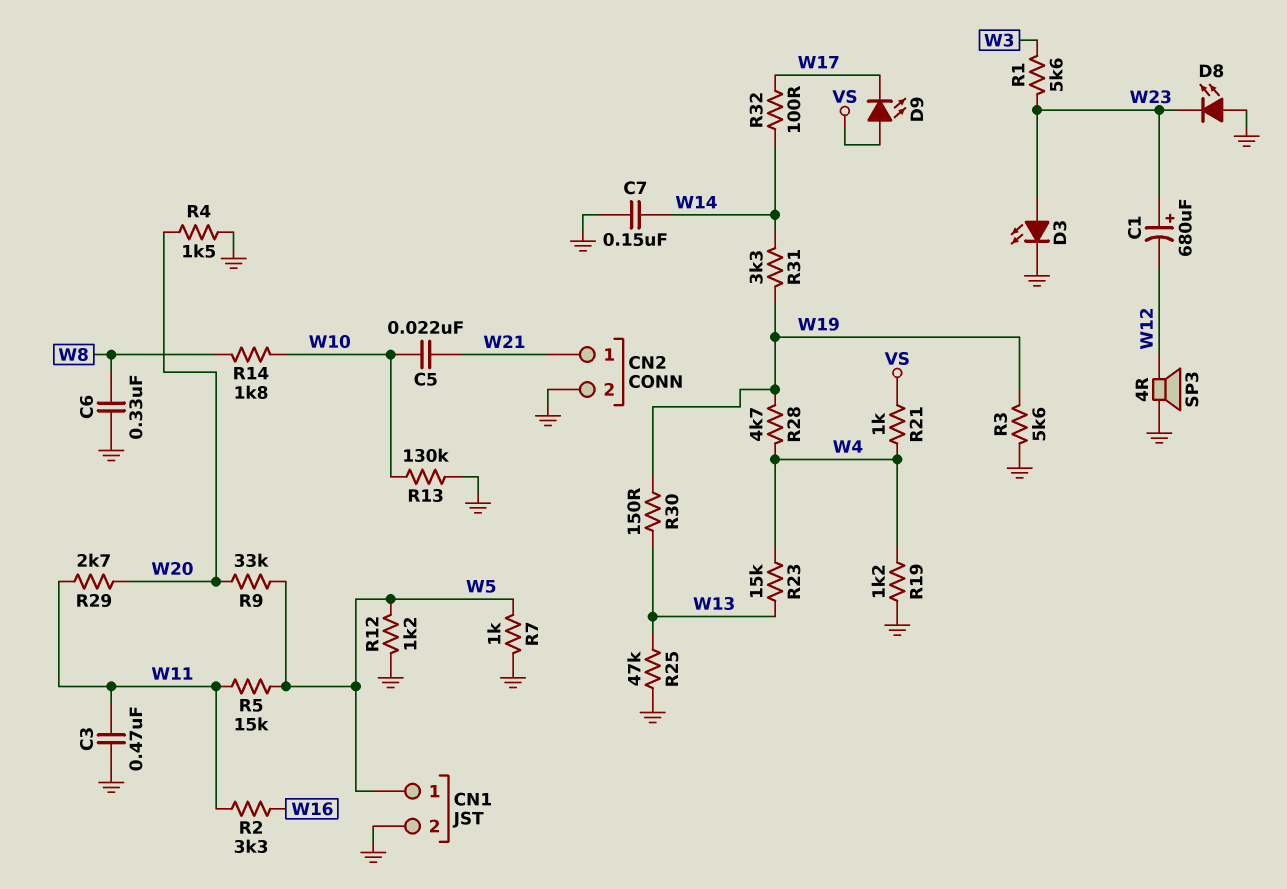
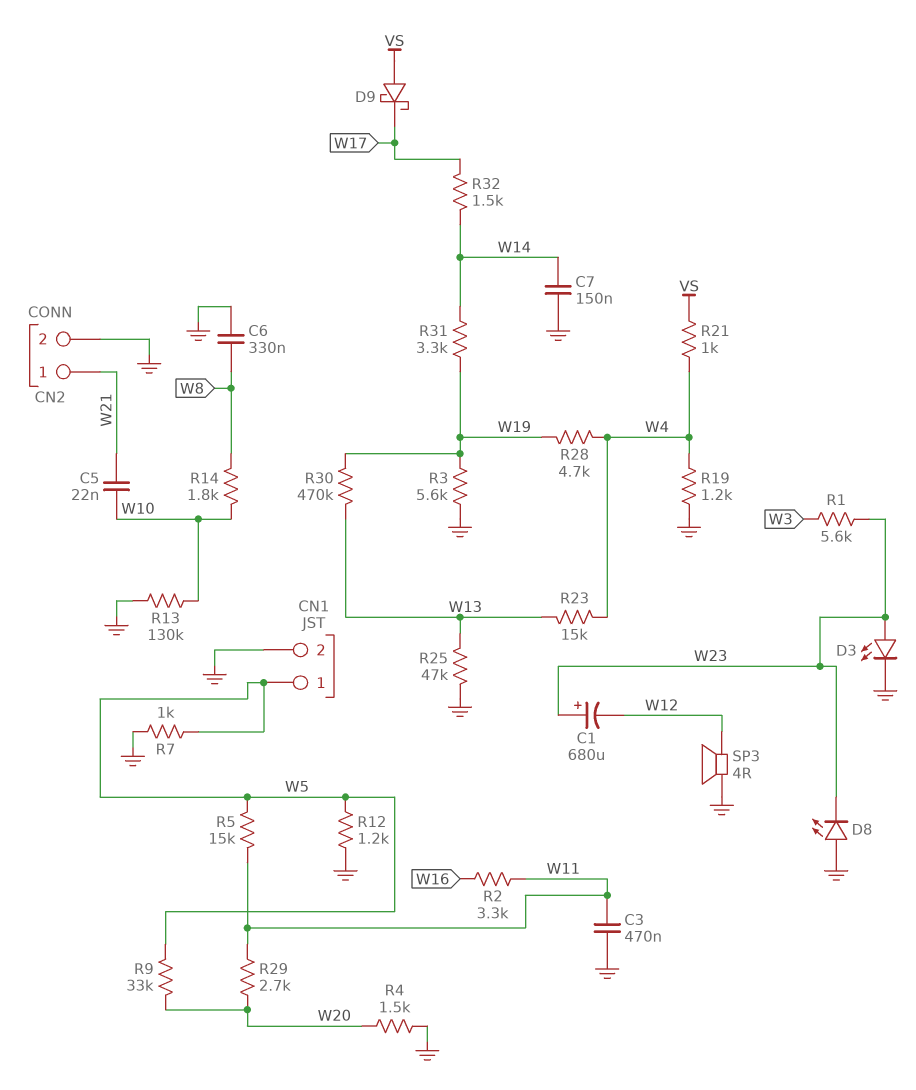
D9: LED (A VS, K W17) -> schottky (A VS, K W17)
R30: 150 (W13, W19) -> 470k (W13, W19)
R32: 100 (W14, W17) -> 1.5k (W14, W17)

